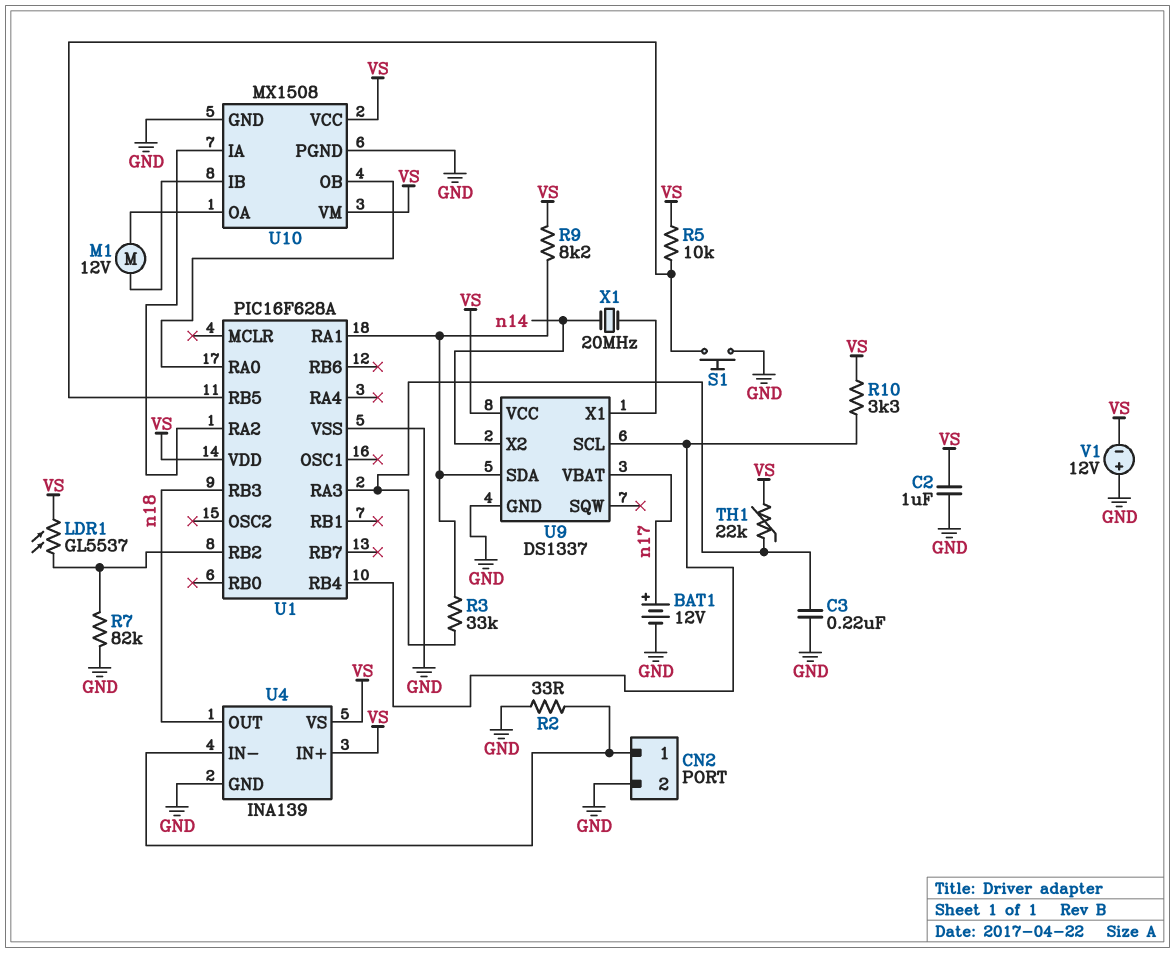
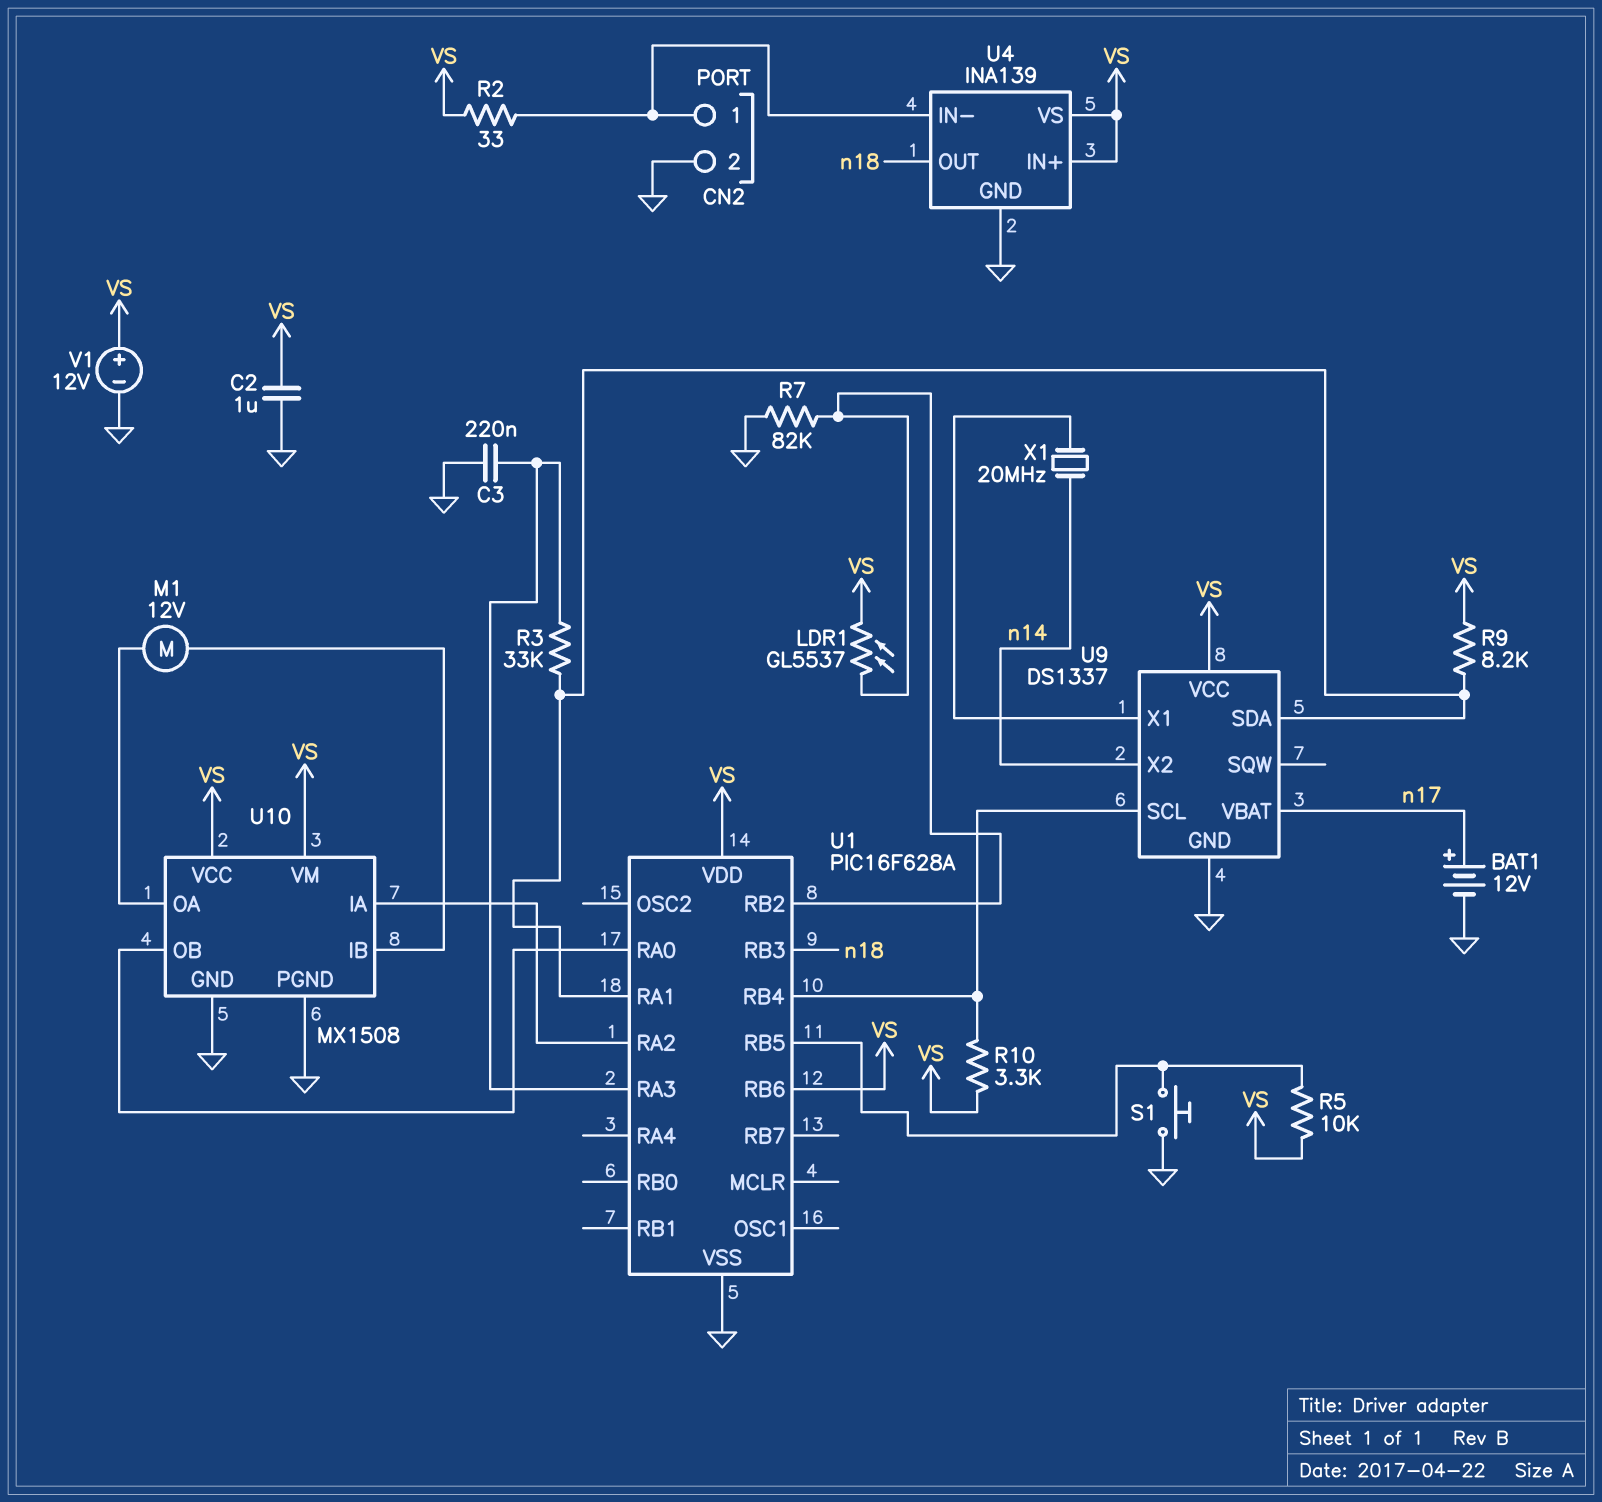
R2: 33 (CN2/1, GND) -> 33 (CN2/1, VS)
TH1: 22k (U1/RA3, VS) -> none
U1 pin RB6: none -> VS
V1: 12V (plus GND, minus VS) -> 12V (plus VS, minus GND)

